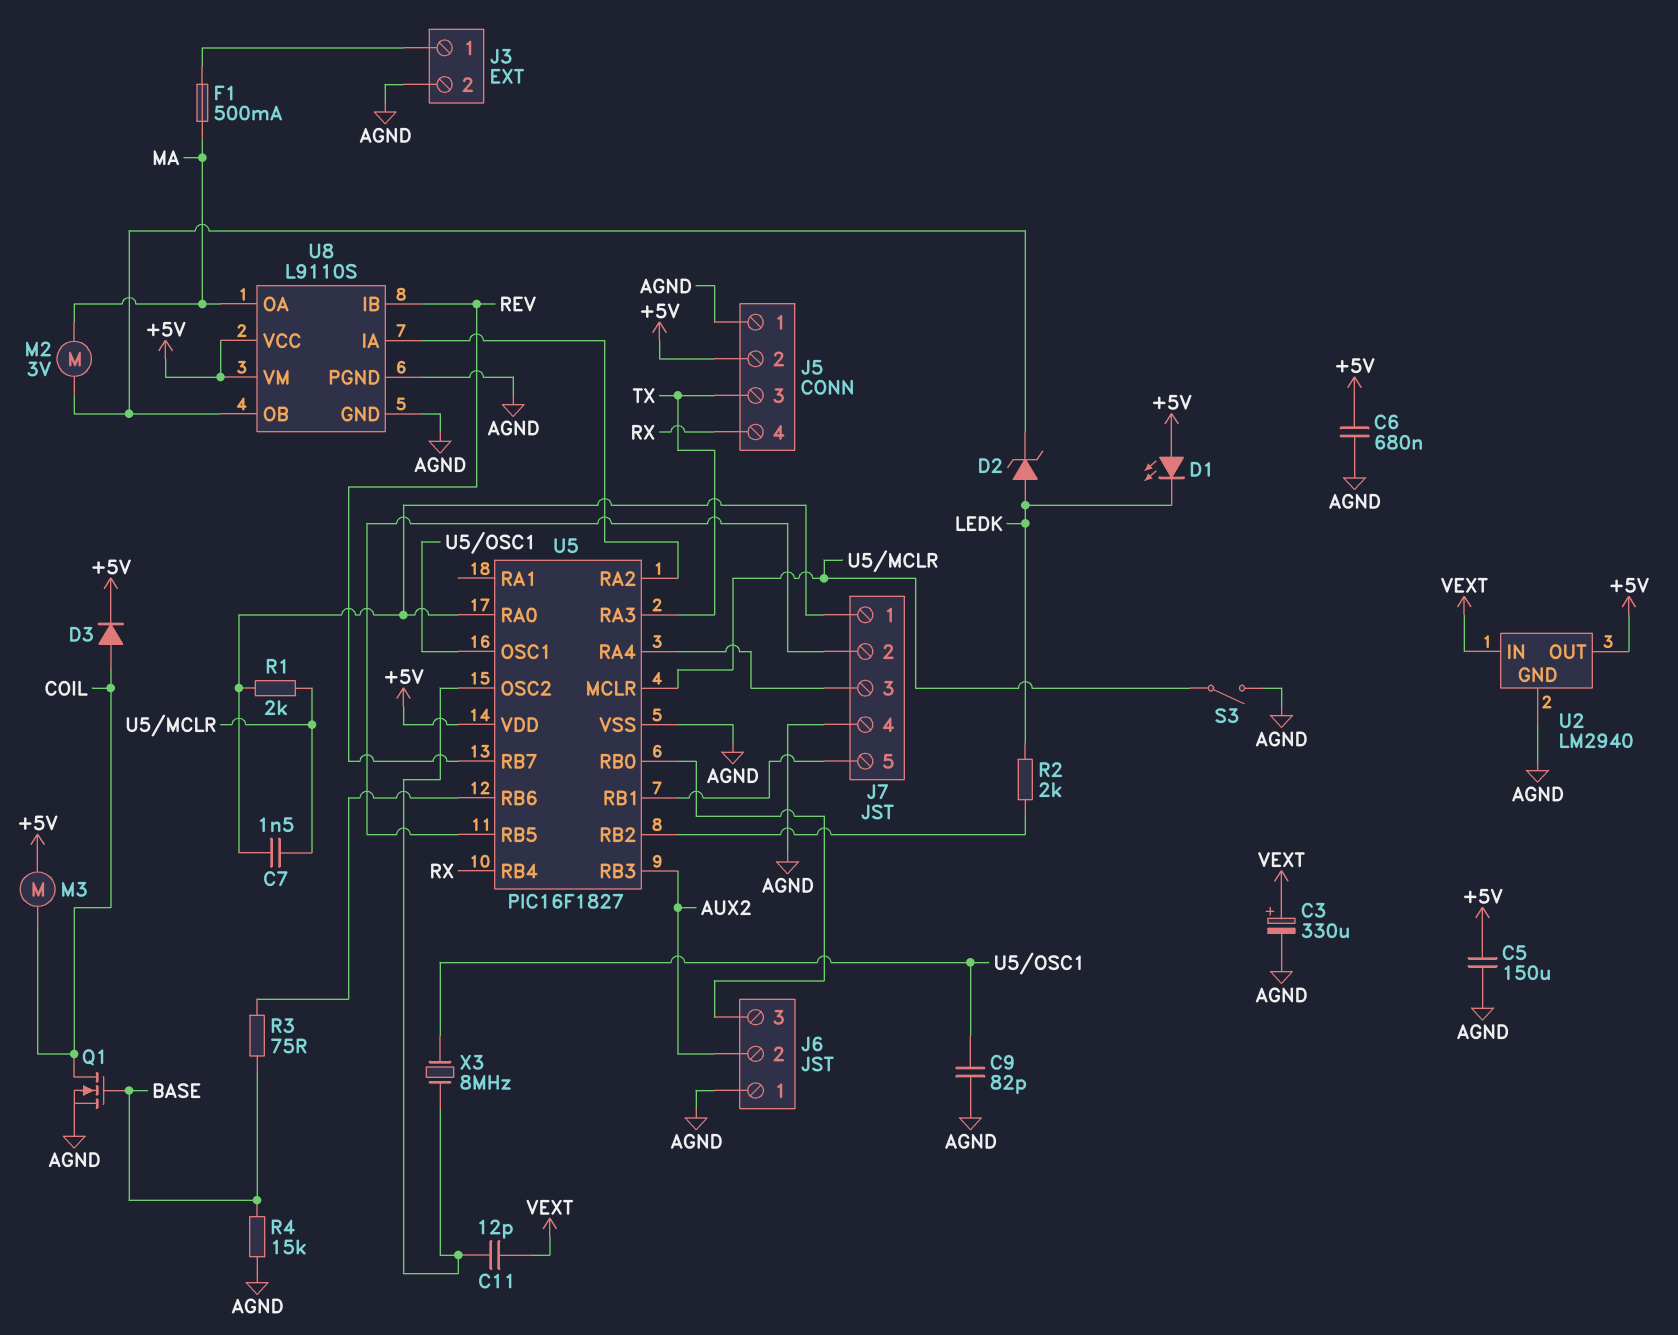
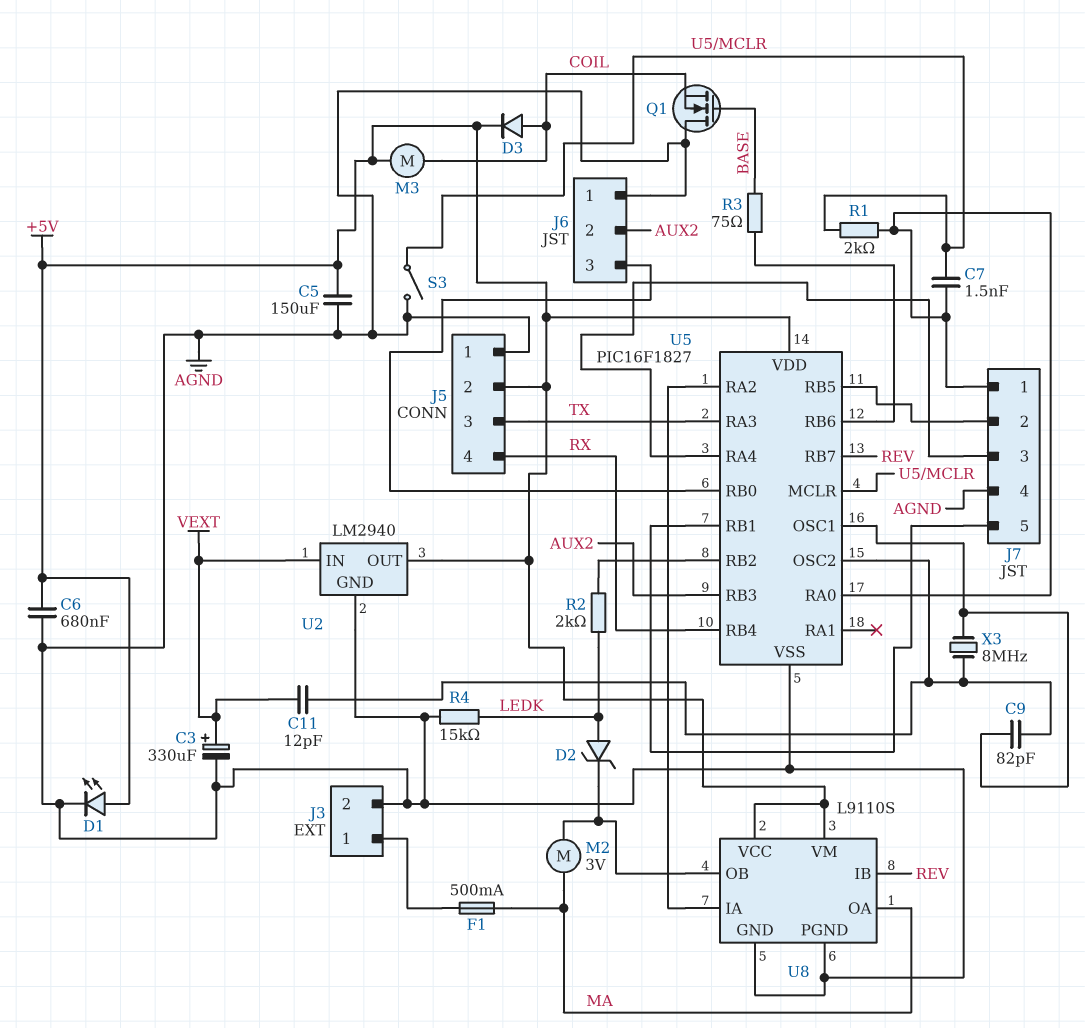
C9: 82pF (AGND, U5/OSC1) -> 82pF (U5/OSC1, U5/OSC2)
D1: LED (A +5V, K LEDK) -> LED (A +5V, K AGND)
Q1: NMOS (G BASE, D COIL, S AGND) -> NMOS (G BASE, D AGND, S COIL)
R4: 15k (AGND, BASE) -> 15k (AGND, LEDK)

